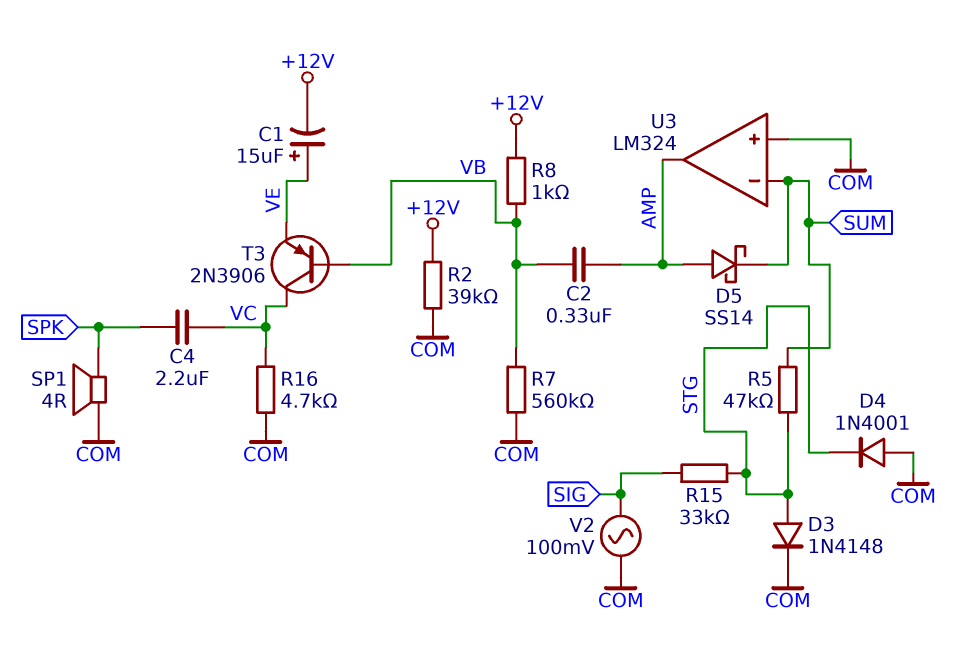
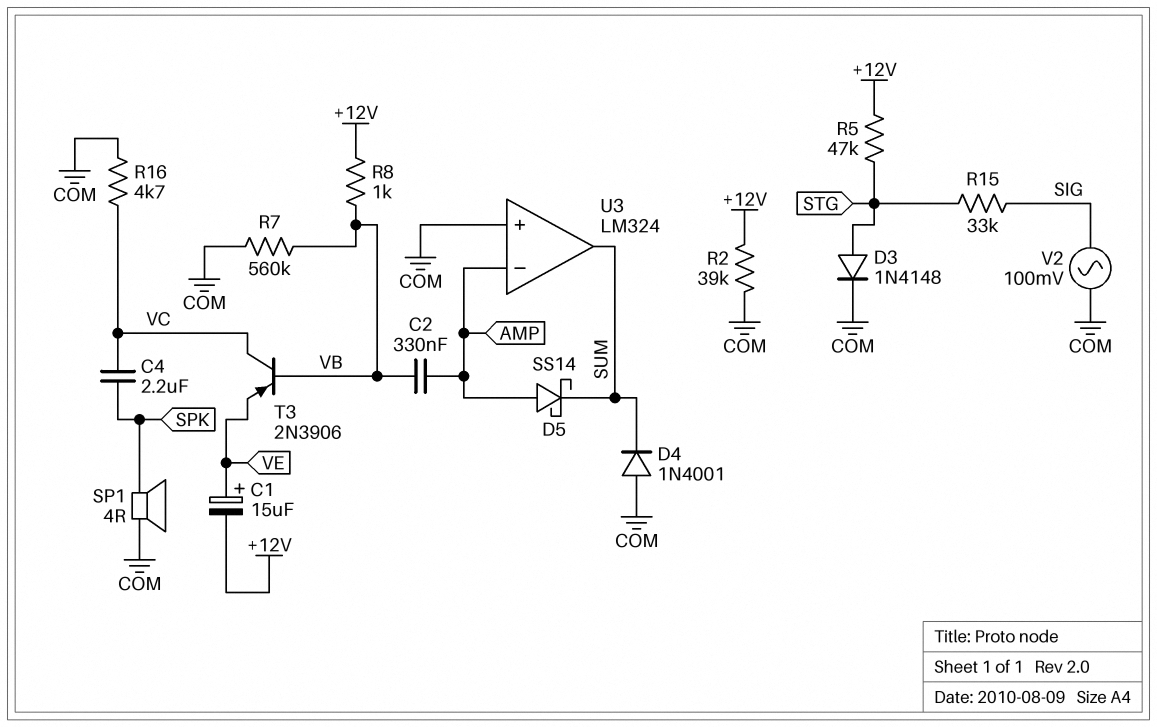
D4: diode 1N4001 (A COM, K STG) -> diode 1N4001 (A COM, K SUM)
R5: 47k (STG, SUM) -> 47k (+12V, STG)
U3 pin in-: SUM -> AMP
U3 pin out: AMP -> SUM

